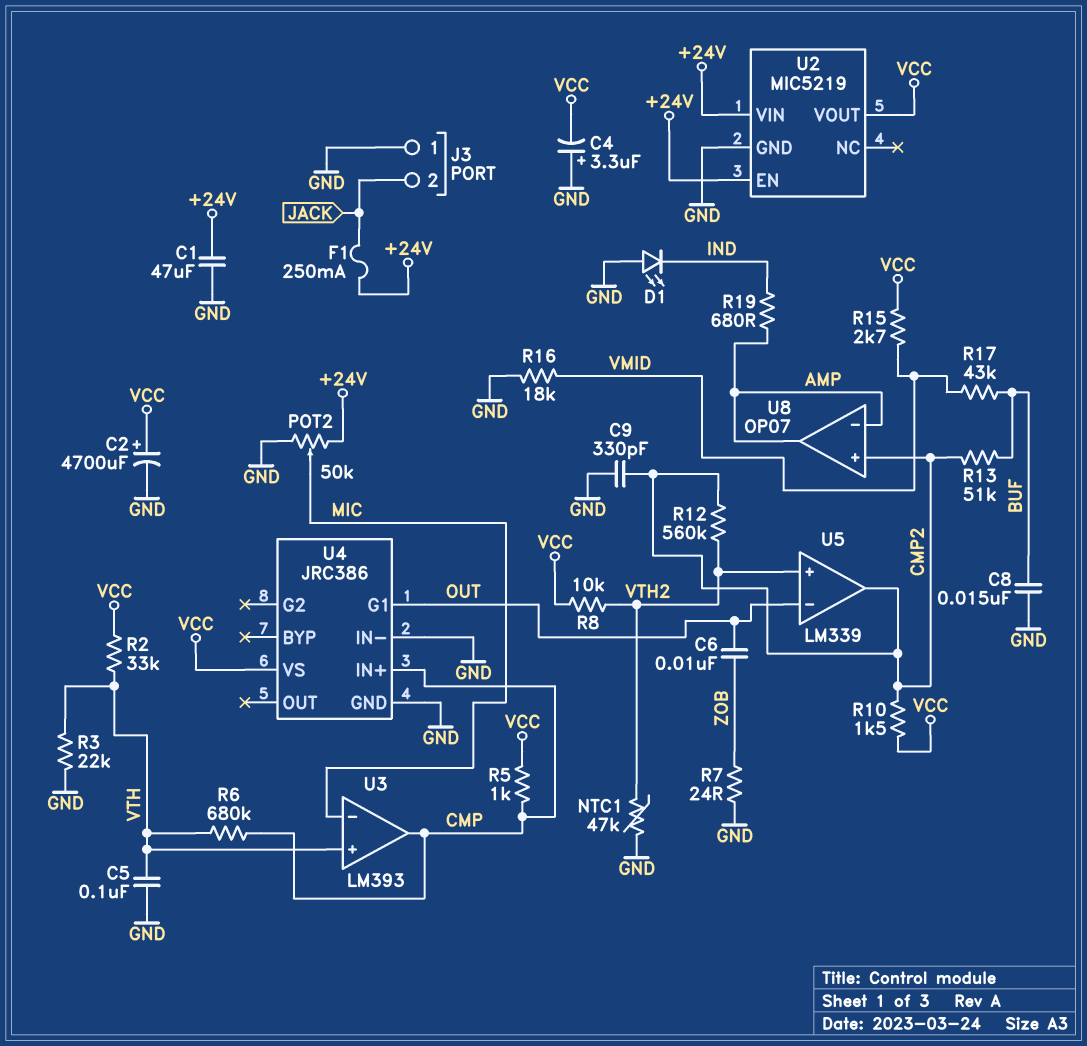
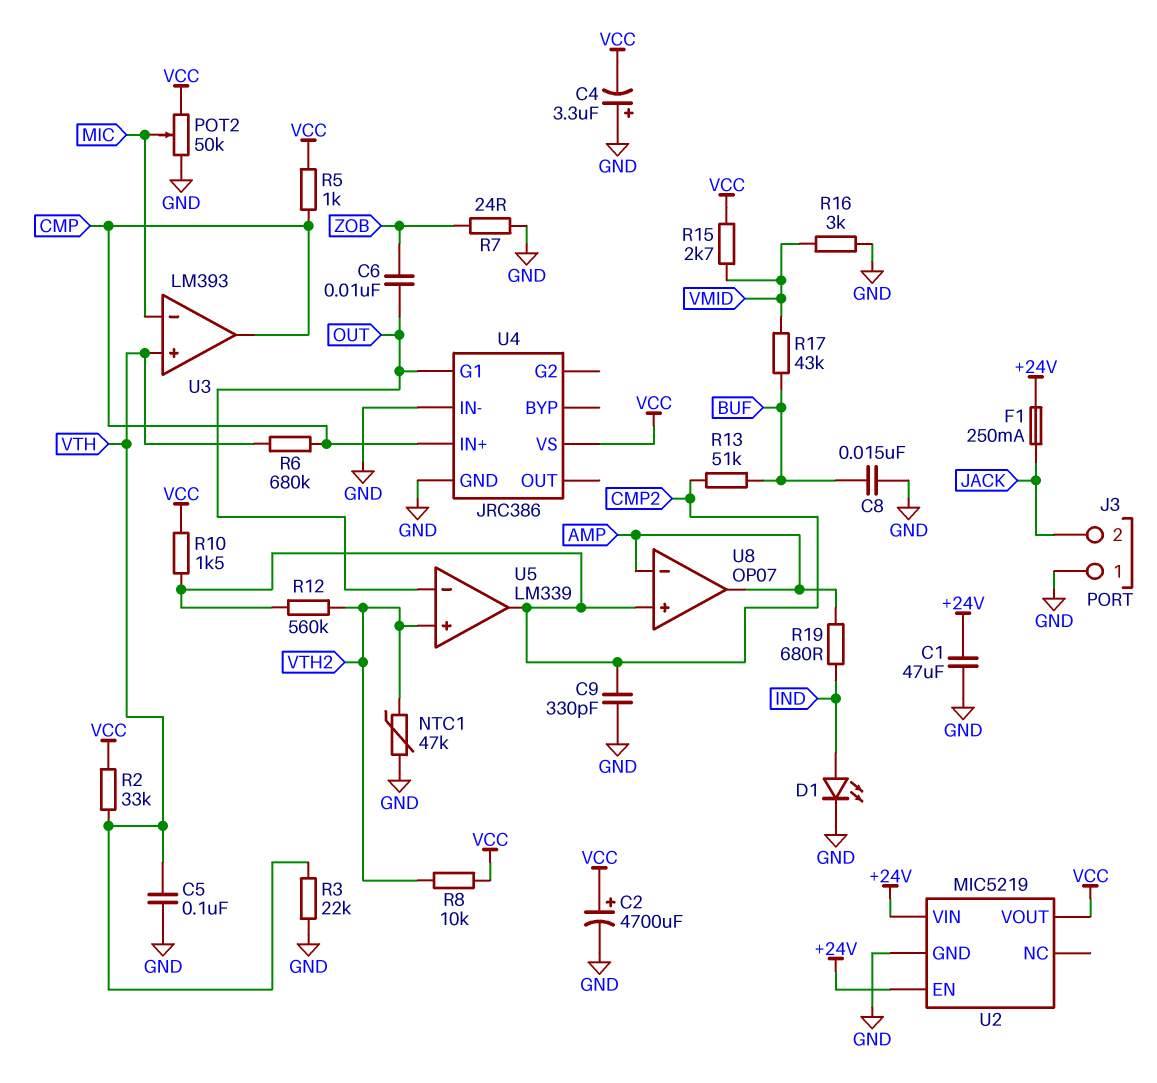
D1: LED (A GND, K IND) -> LED (A IND, K GND)
POT2: 50k (+24V, GND, wiper MIC) -> 50k (GND, VCC, wiper MIC)
R16: 18k (GND, VMID) -> 3k (GND, VMID)

